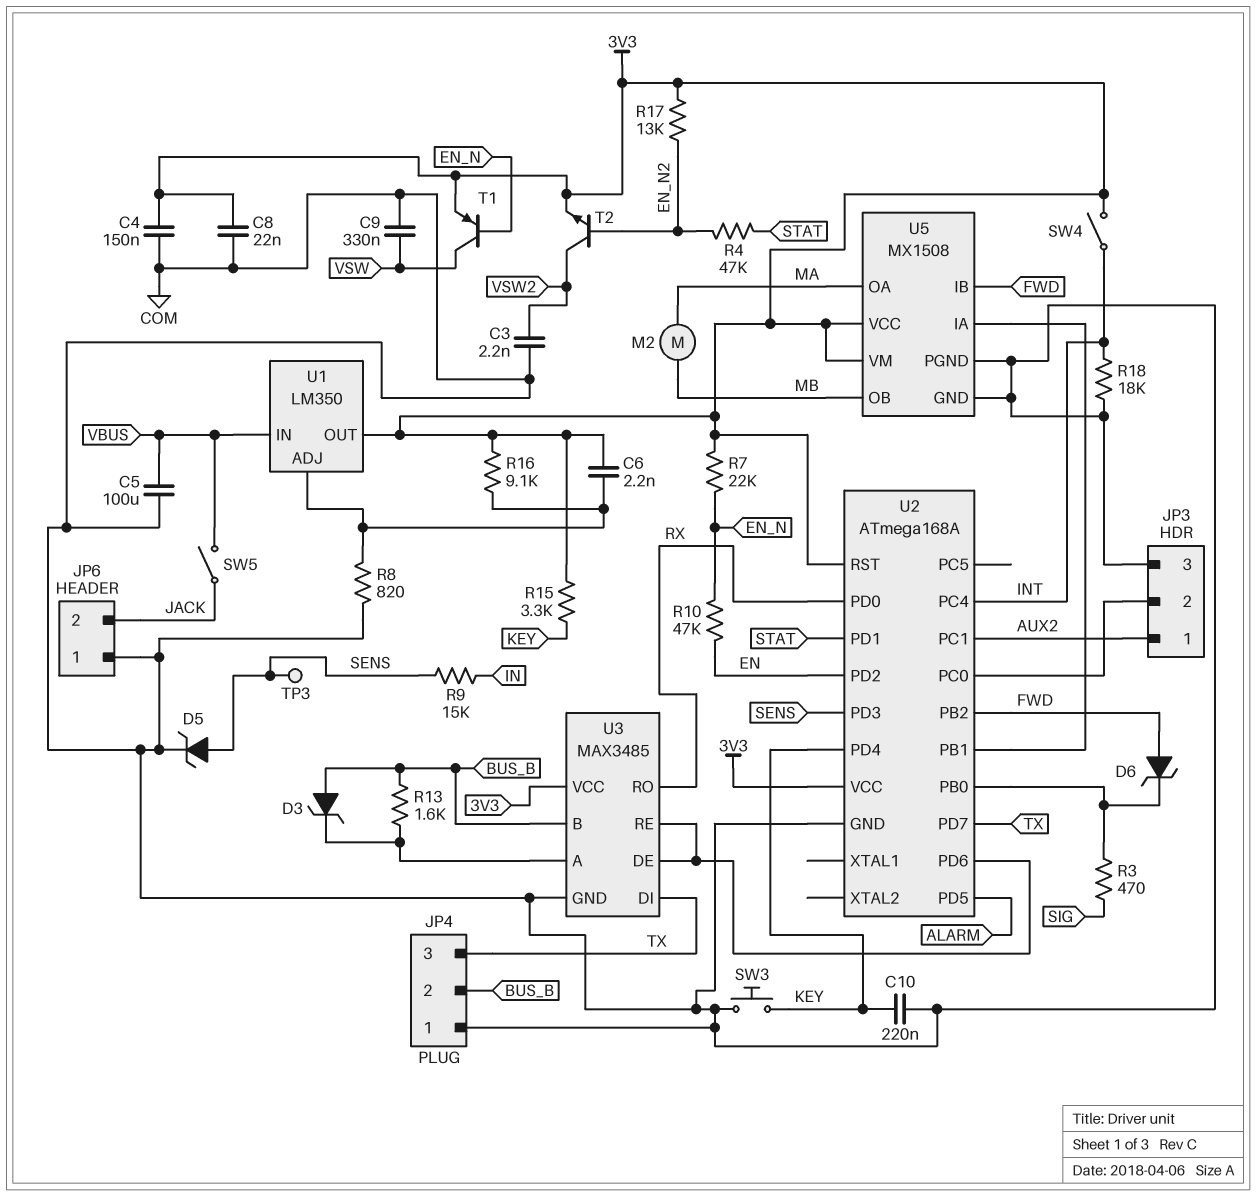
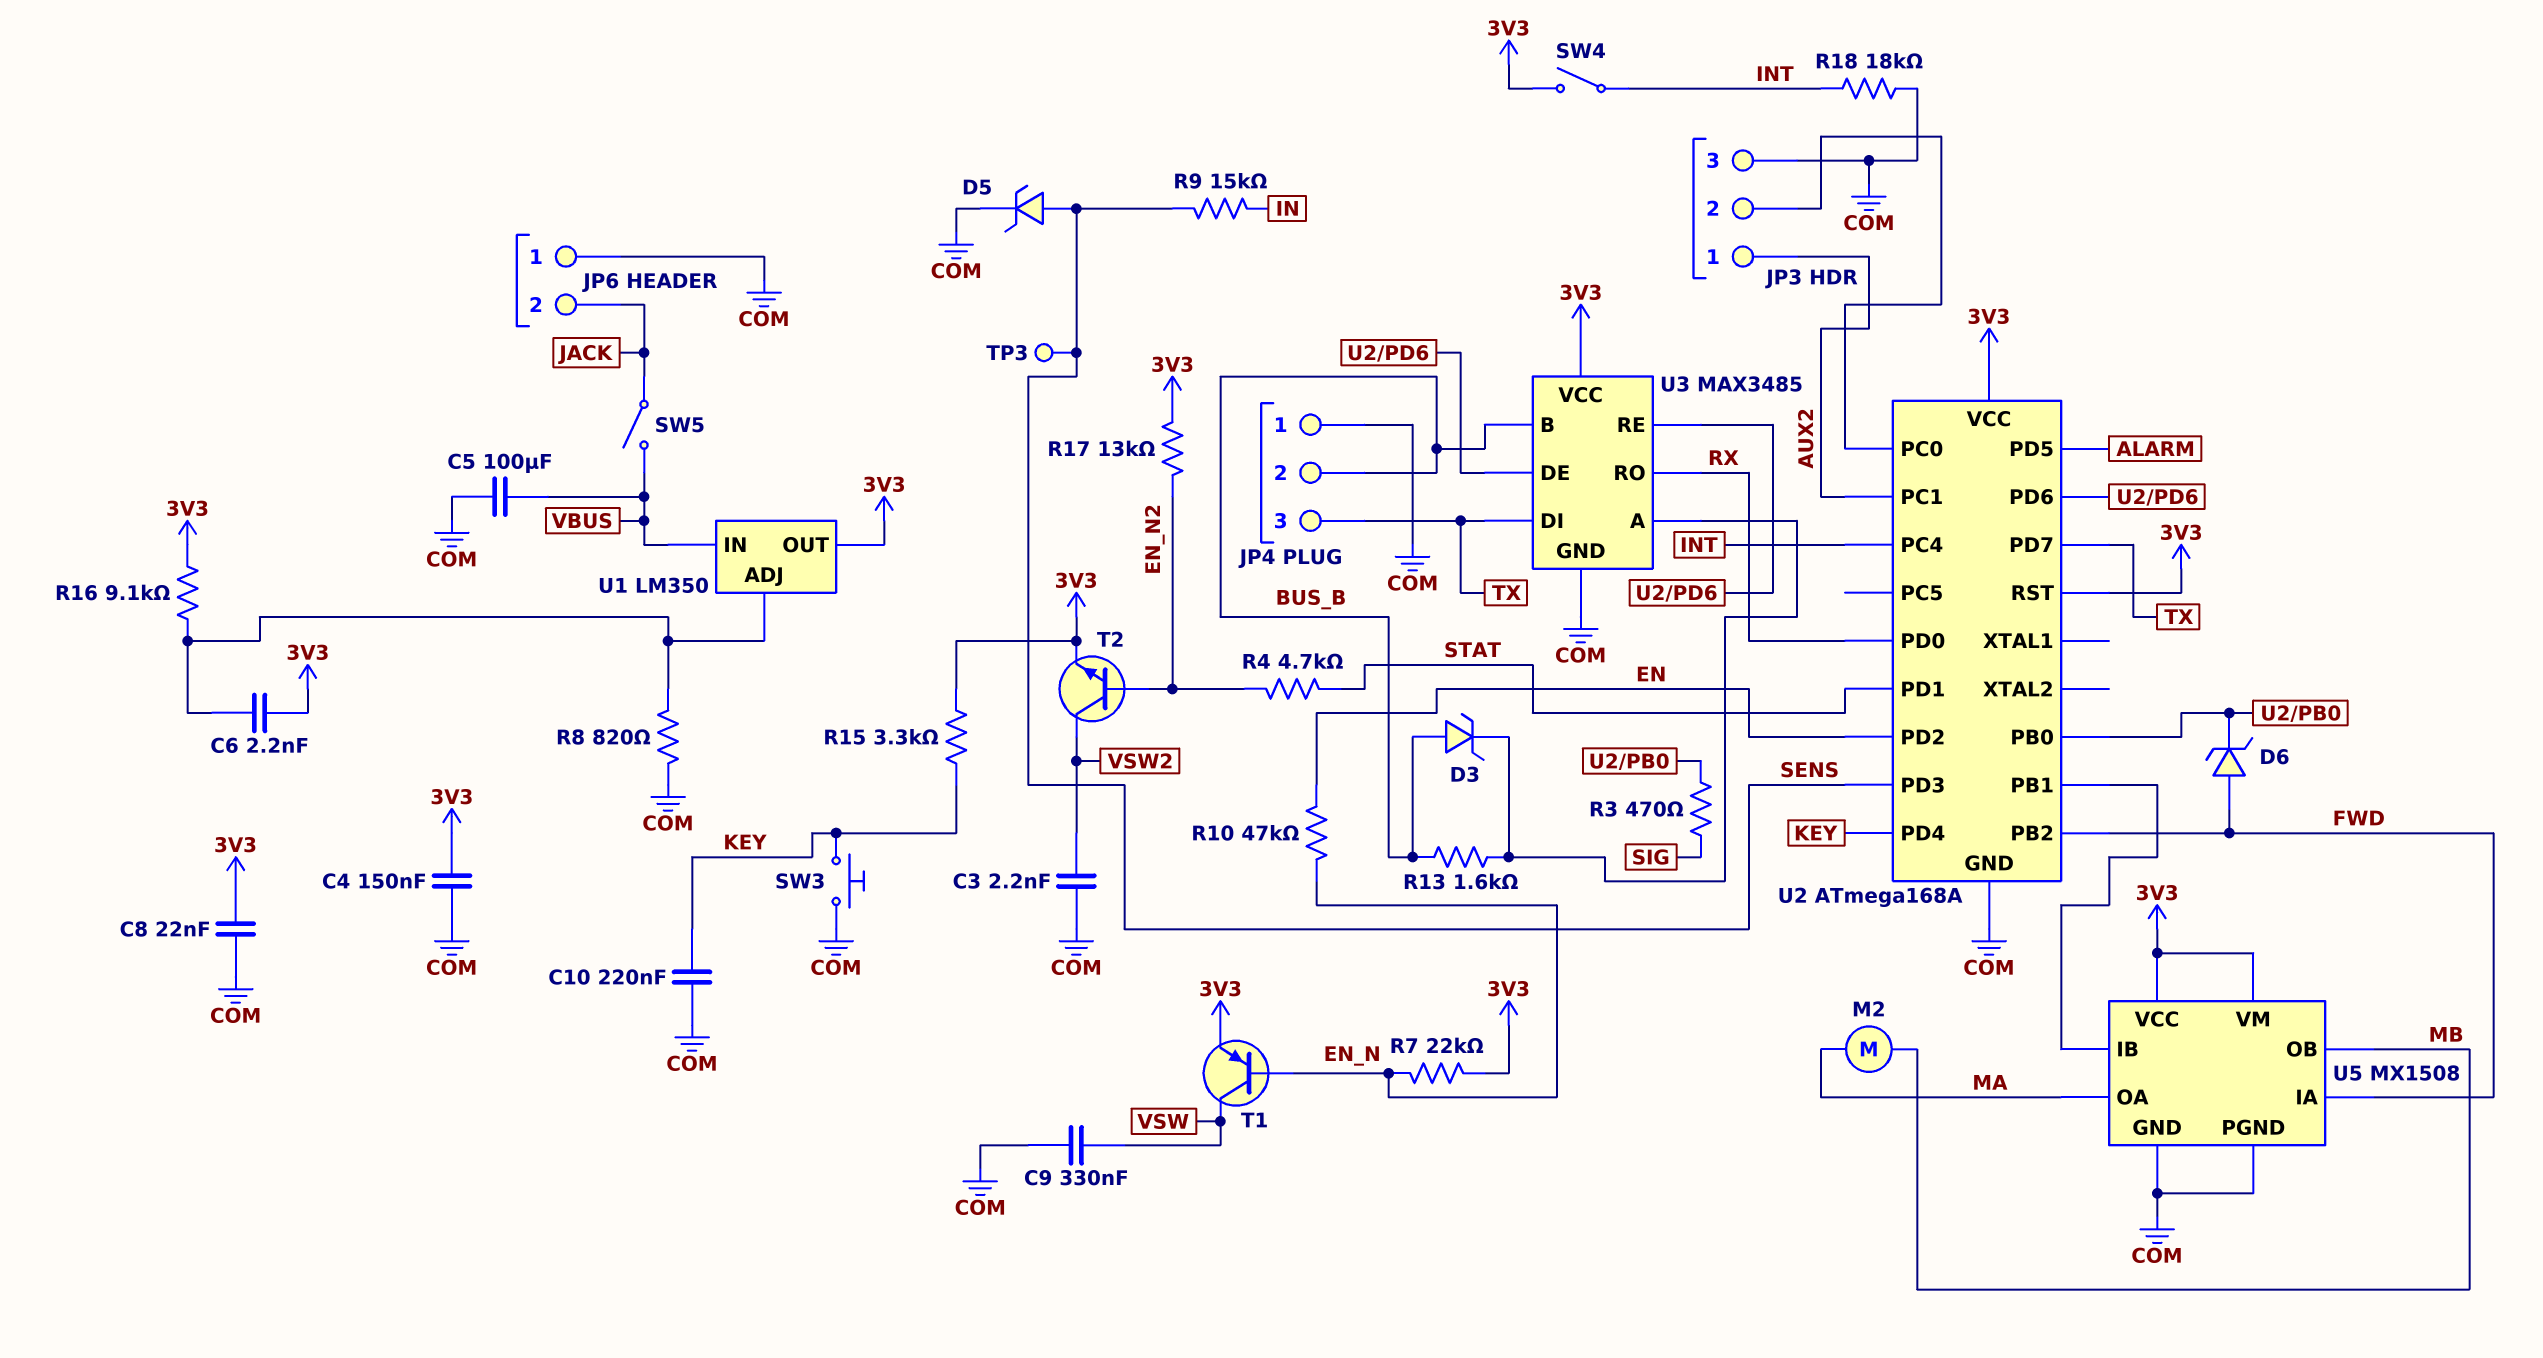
R4: 47k (EN_N2, STAT) -> 4.7k (EN_N2, STAT)
U5 pin IA: U2/PB1 -> FWD
U5 pin IB: FWD -> U2/PB1

